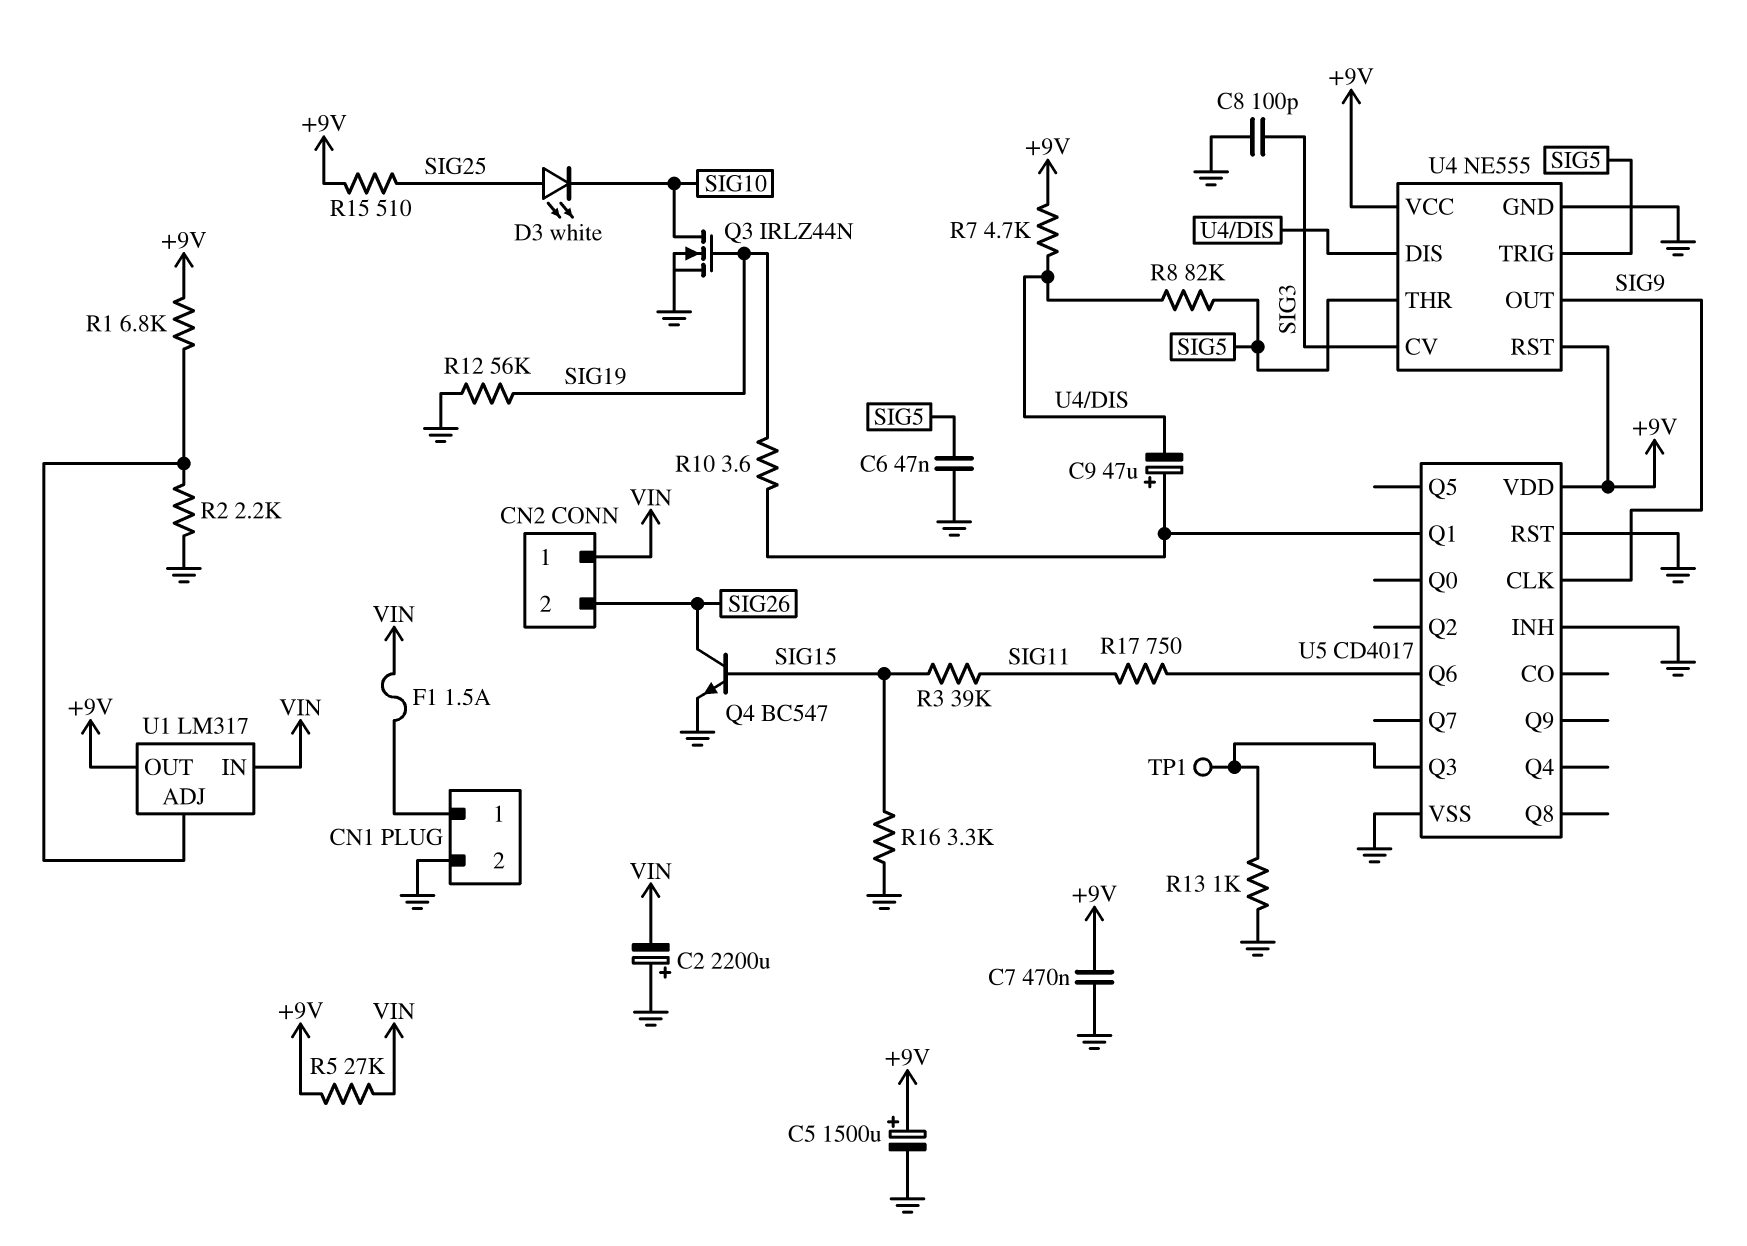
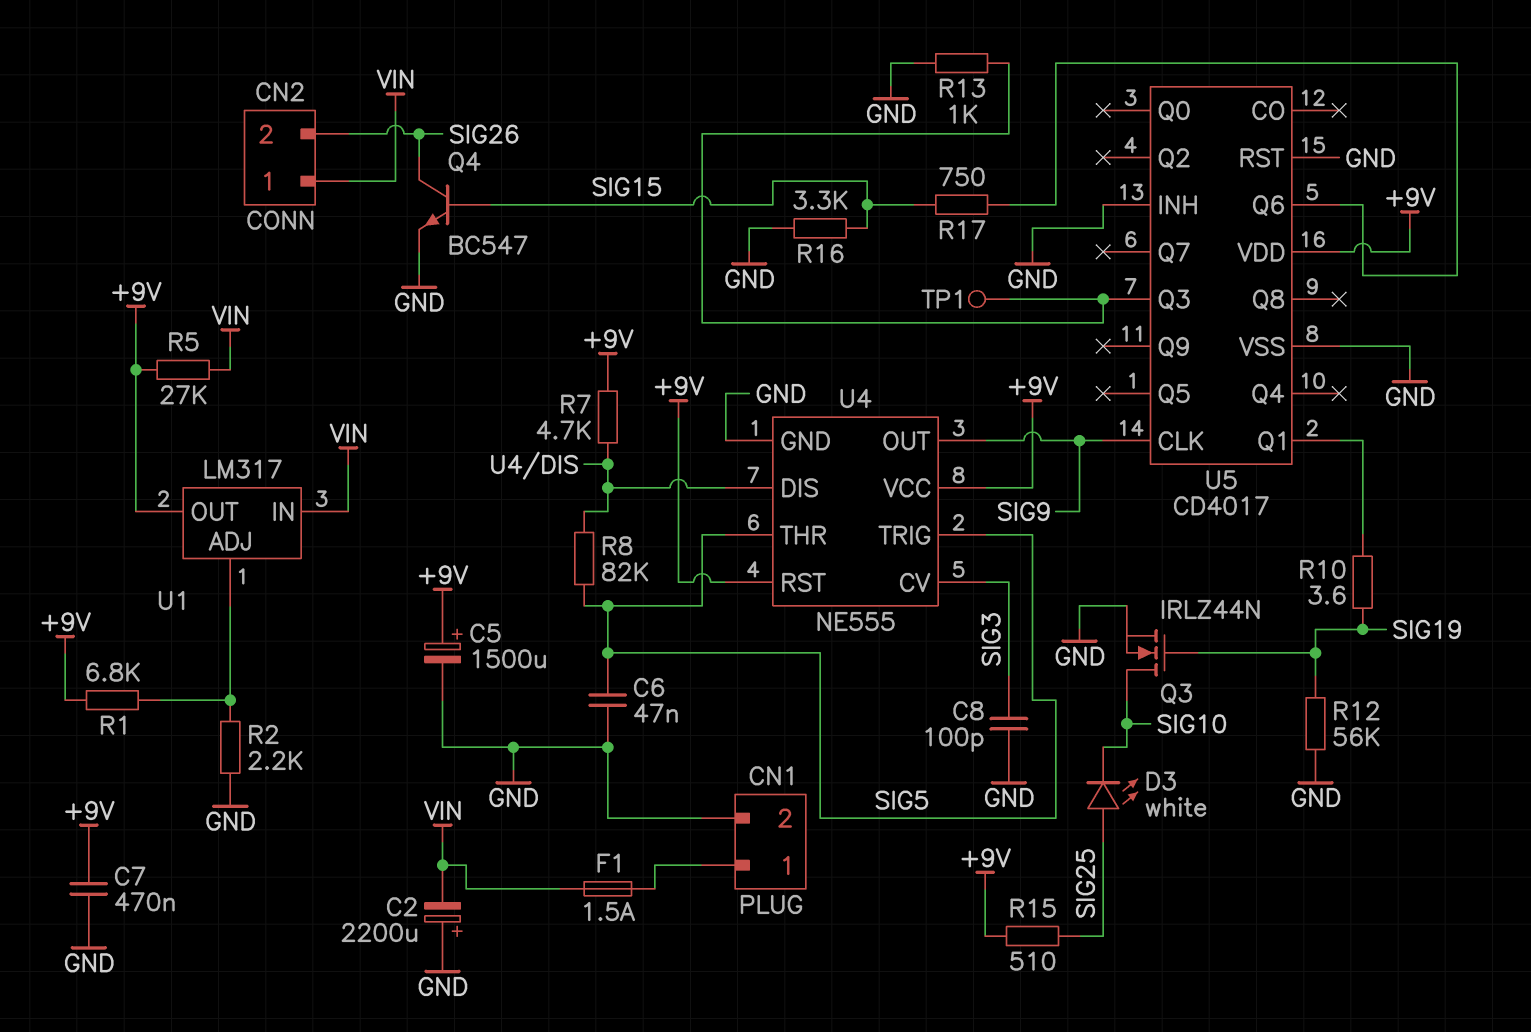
C9: 47uF (plus U5/Q1, minus U4/DIS) -> none
R3: 39k (SIG11, SIG15) -> none
R17: 750 (SIG11, U5/Q6) -> 750 (SIG15, U5/Q6)

